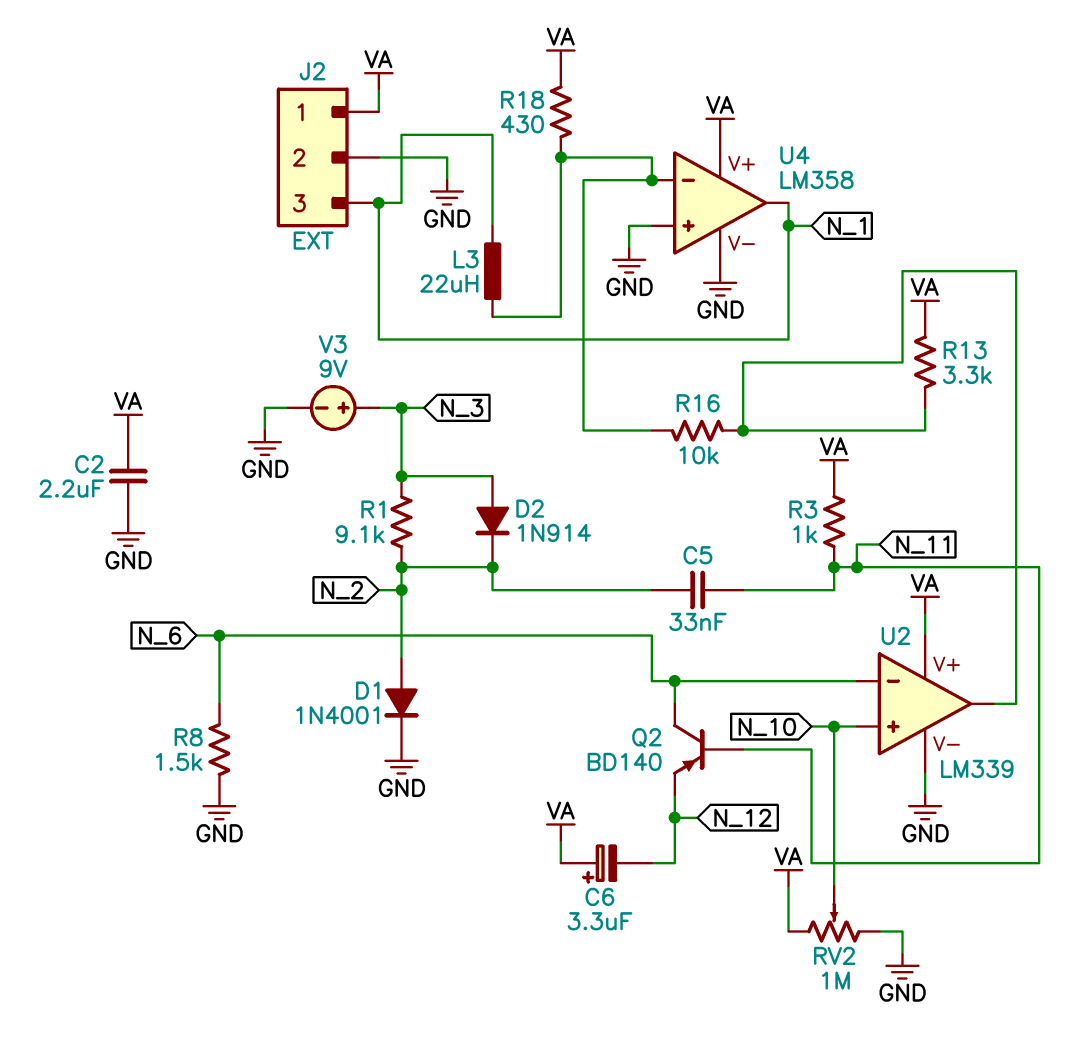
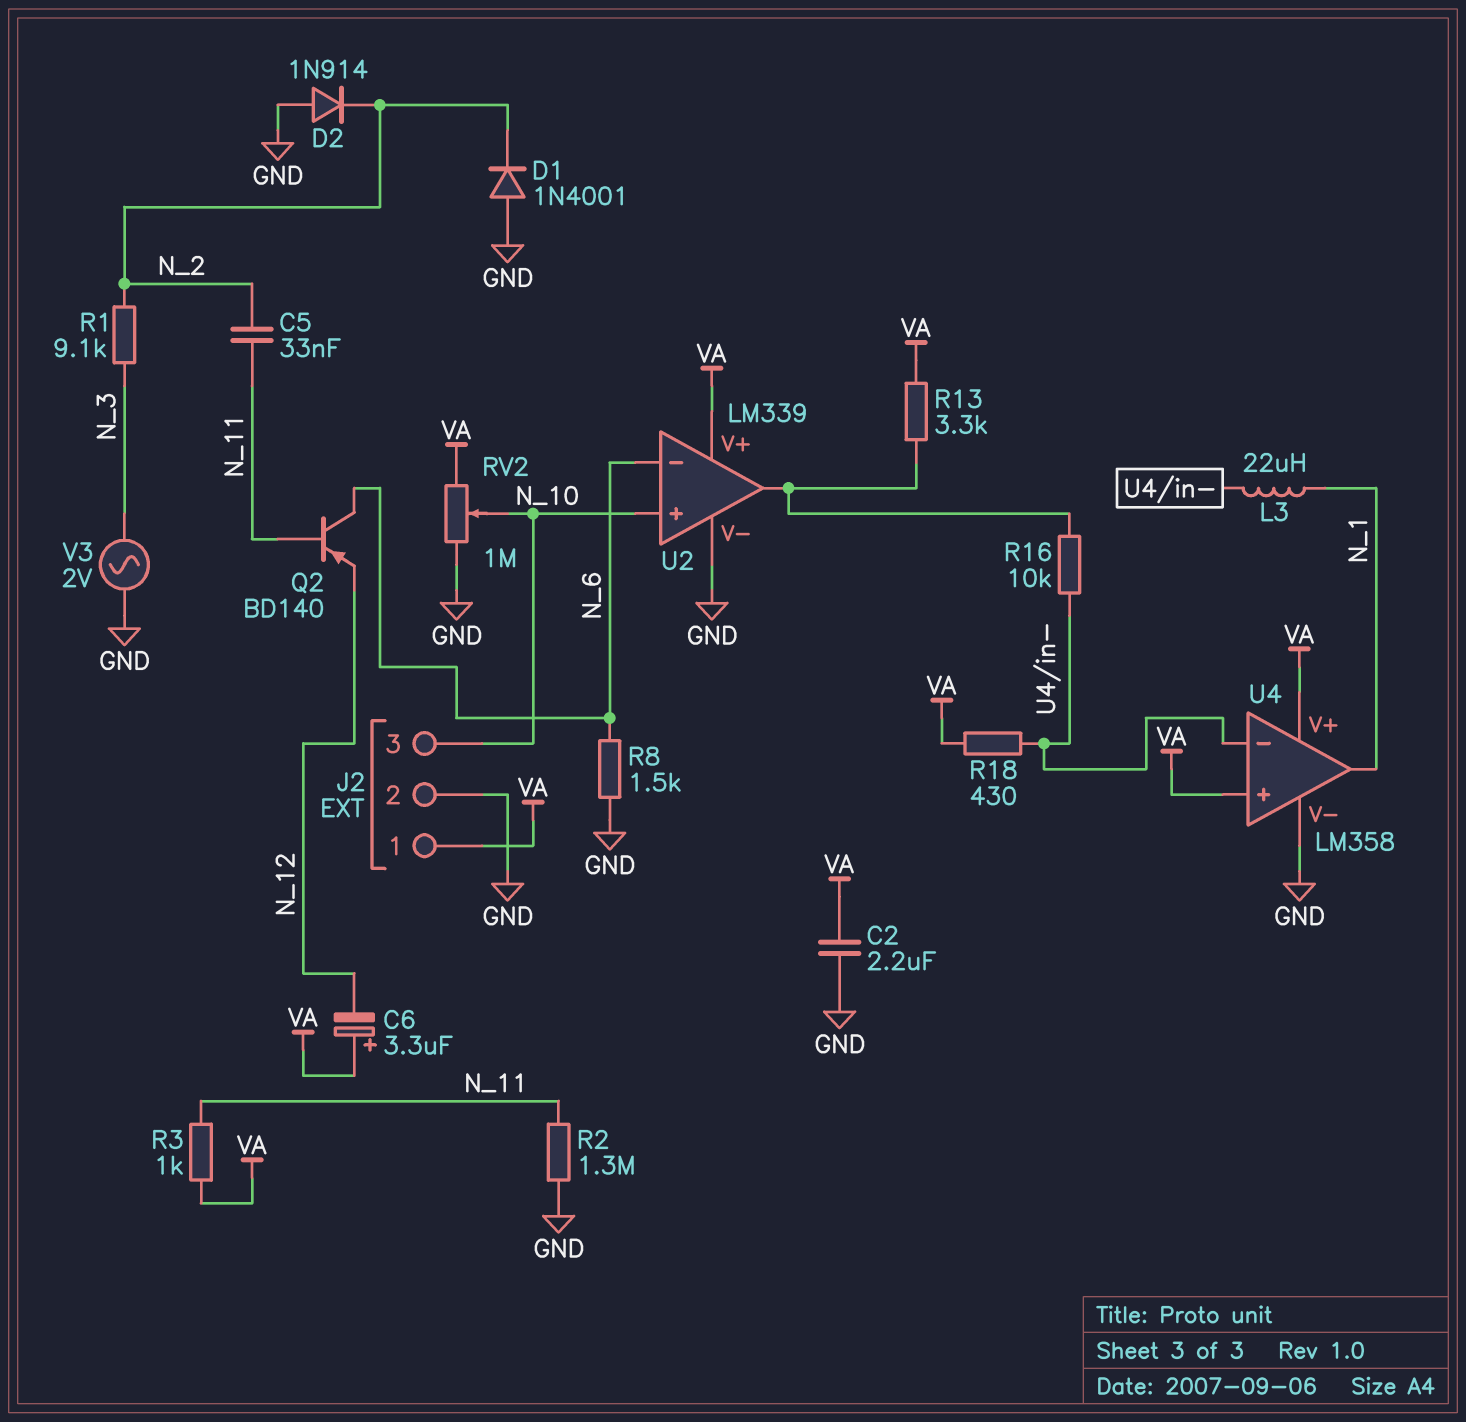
D1: diode 1N4001 (A N_2, K GND) -> diode 1N4001 (A GND, K N_2)
D2: diode 1N914 (A N_3, K N_2) -> diode 1N914 (A GND, K N_2)
J2 pin 3: N_1 -> N_10
R2: none -> 1.3M (GND, N_11)
U4 pin in+: GND -> VA
V3: 9V (plus N_3, minus GND) -> AC 2V (GND, N_3)

